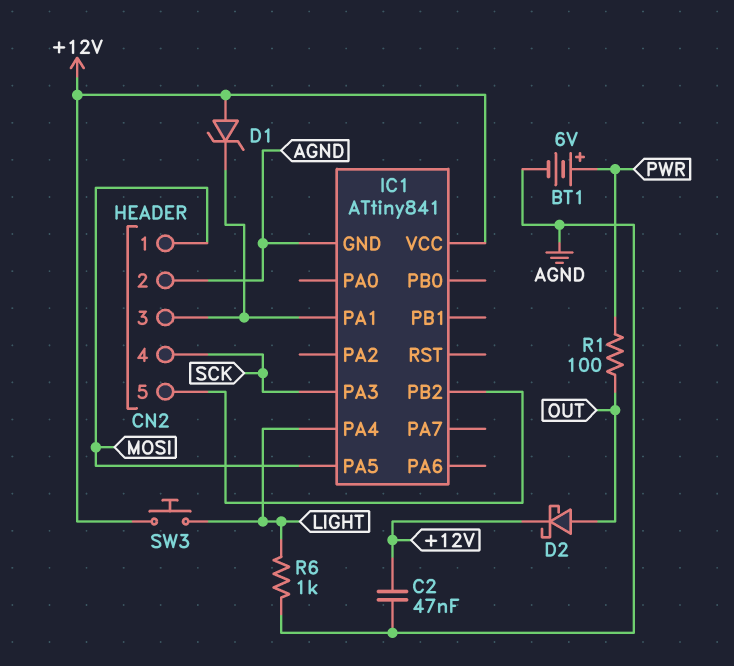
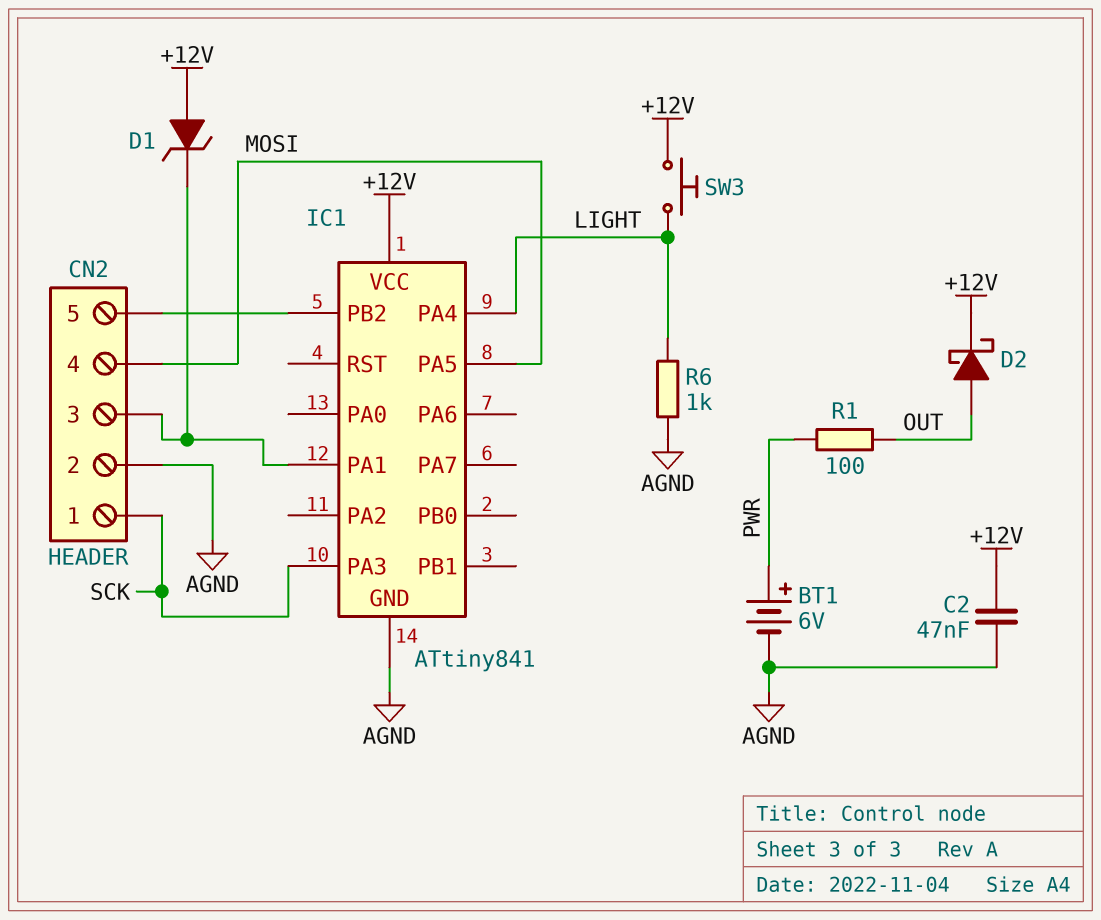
CN2 pin 1: MOSI -> SCK
CN2 pin 4: SCK -> MOSI

